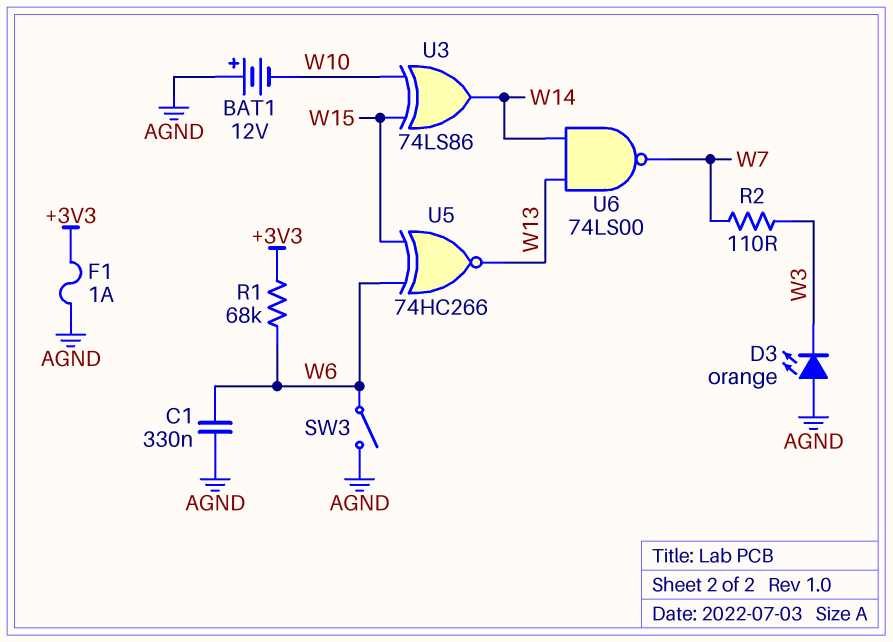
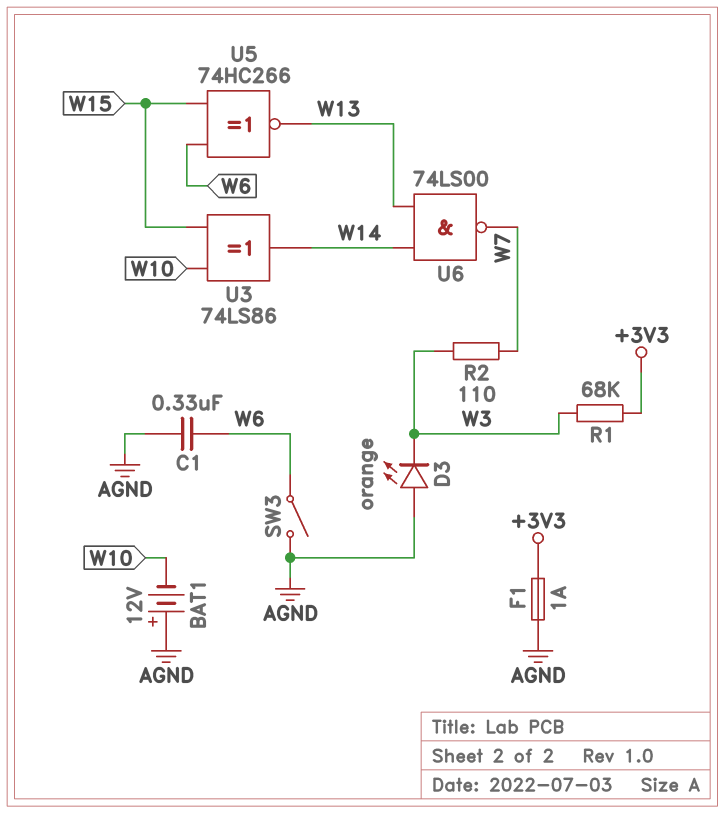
R1: 68k (+3V3, W6) -> 68k (+3V3, W3)

